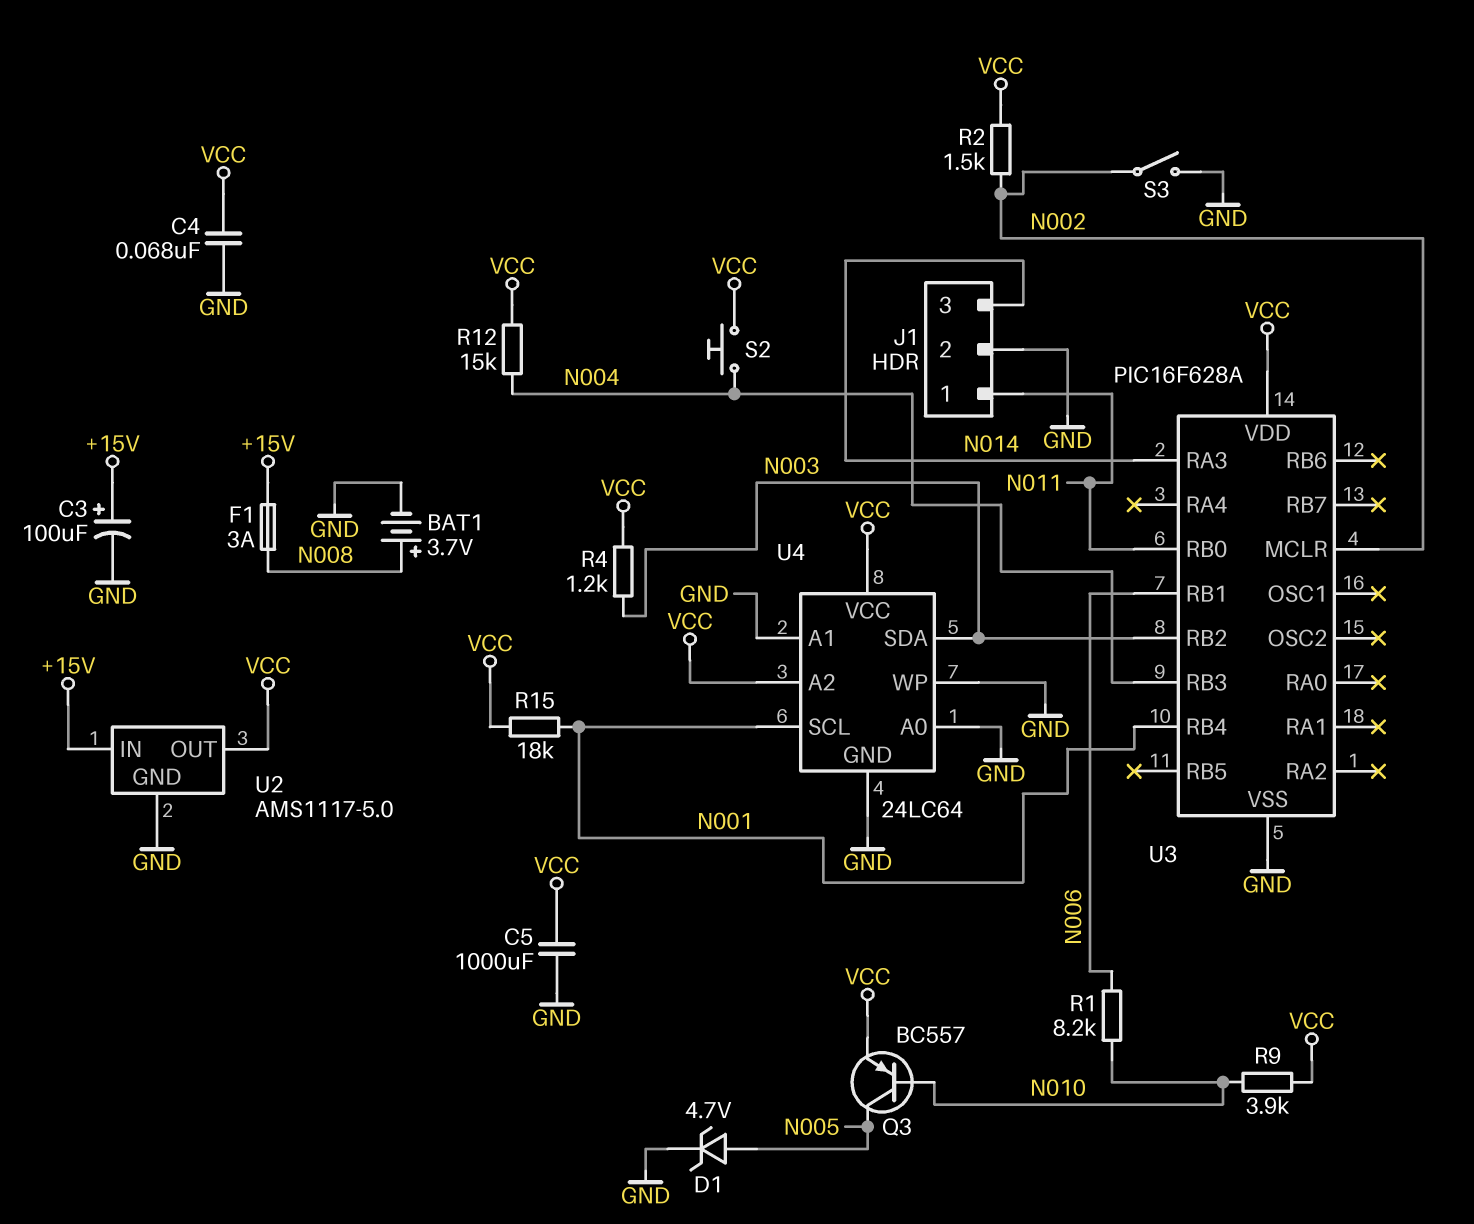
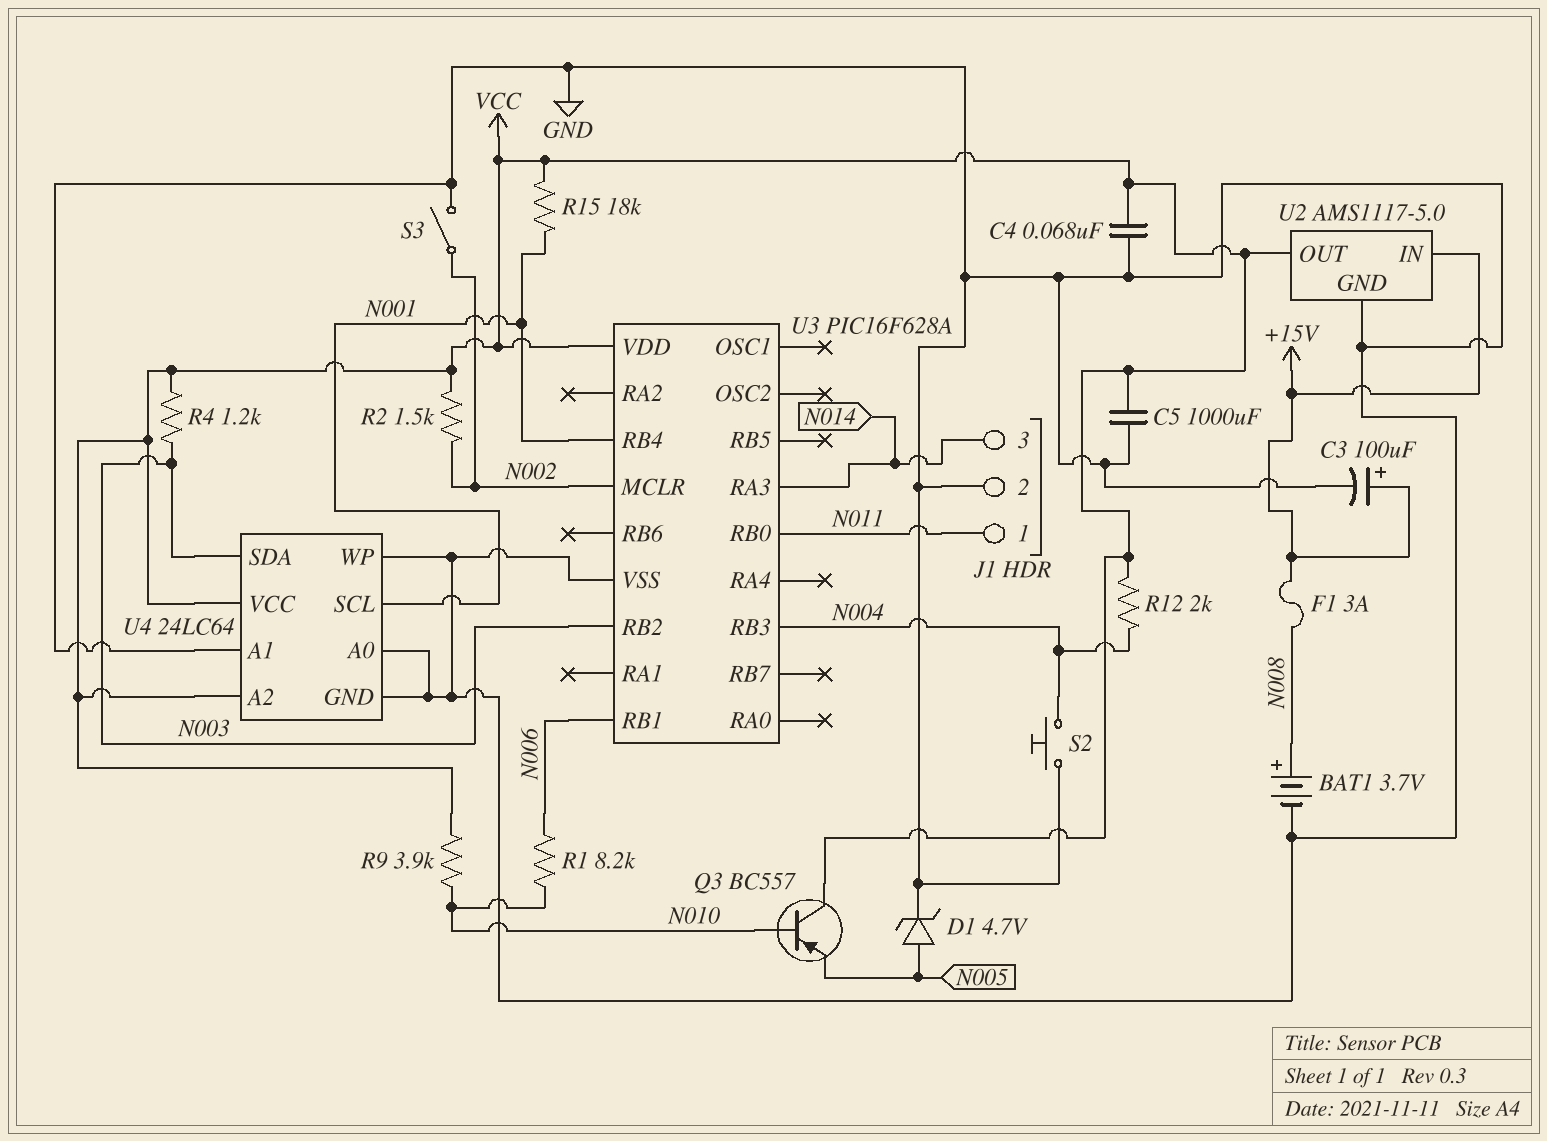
Q3: PNP BC557 (B N010, C N005, E VCC) -> PNP BC557 (B N010, C VCC, E N005)
R12: 15k (N004, VCC) -> 2k (N004, VCC)
S2: button (N004, VCC) -> button (GND, N004)

